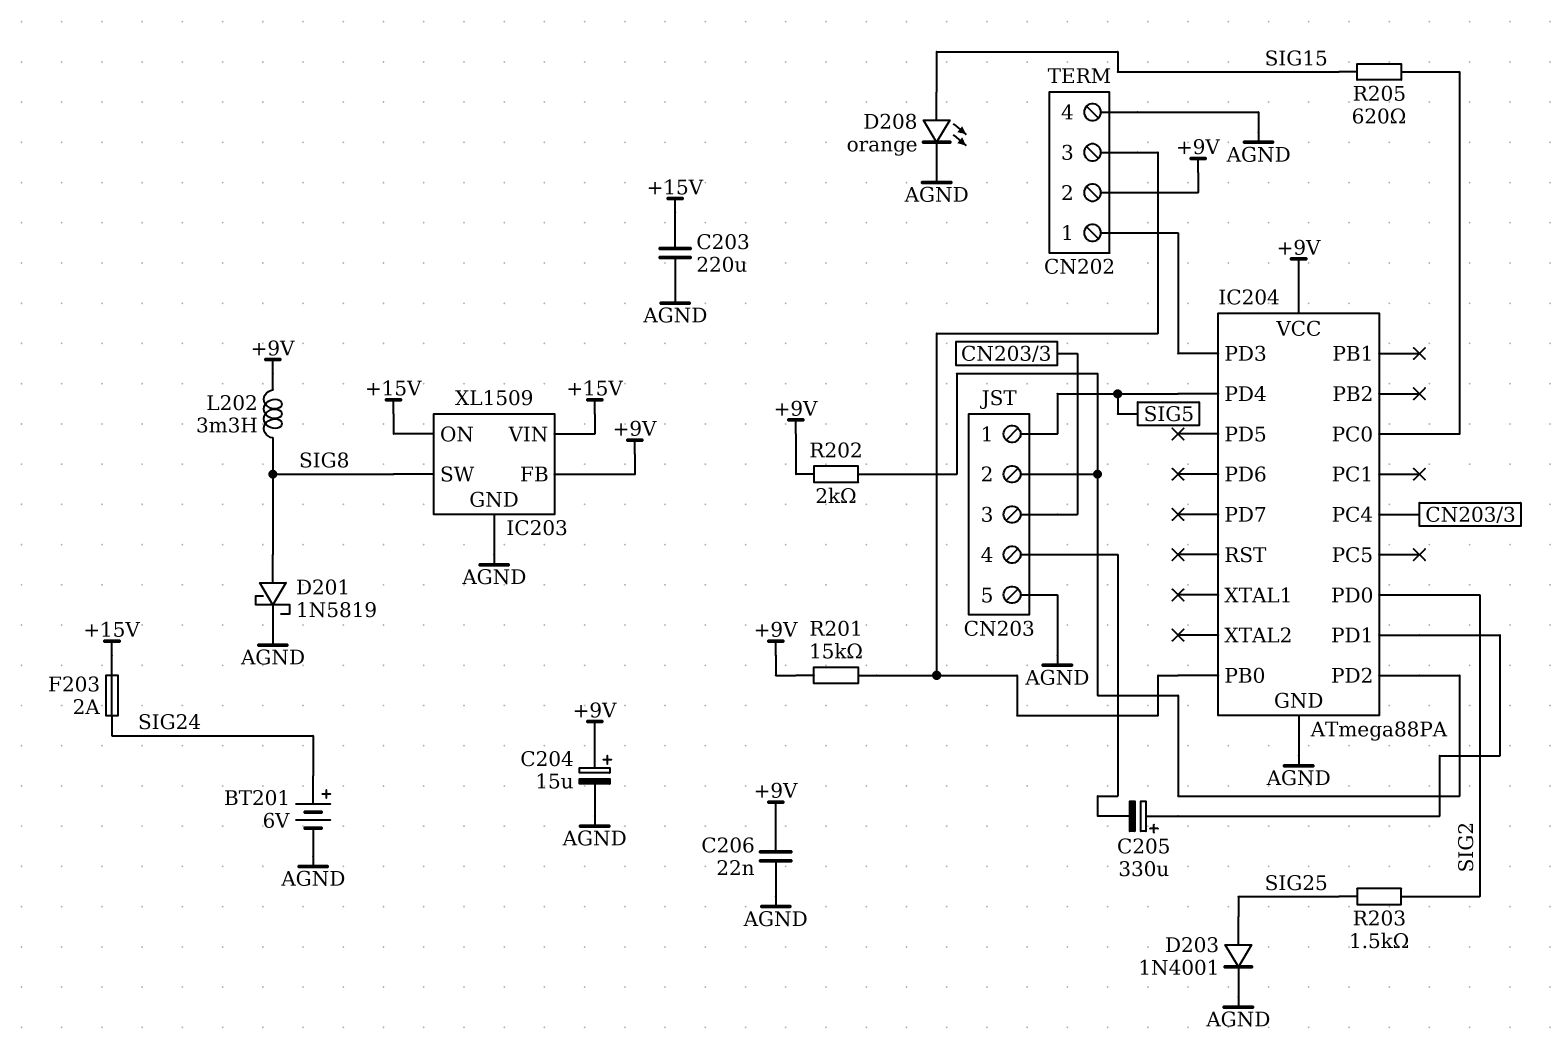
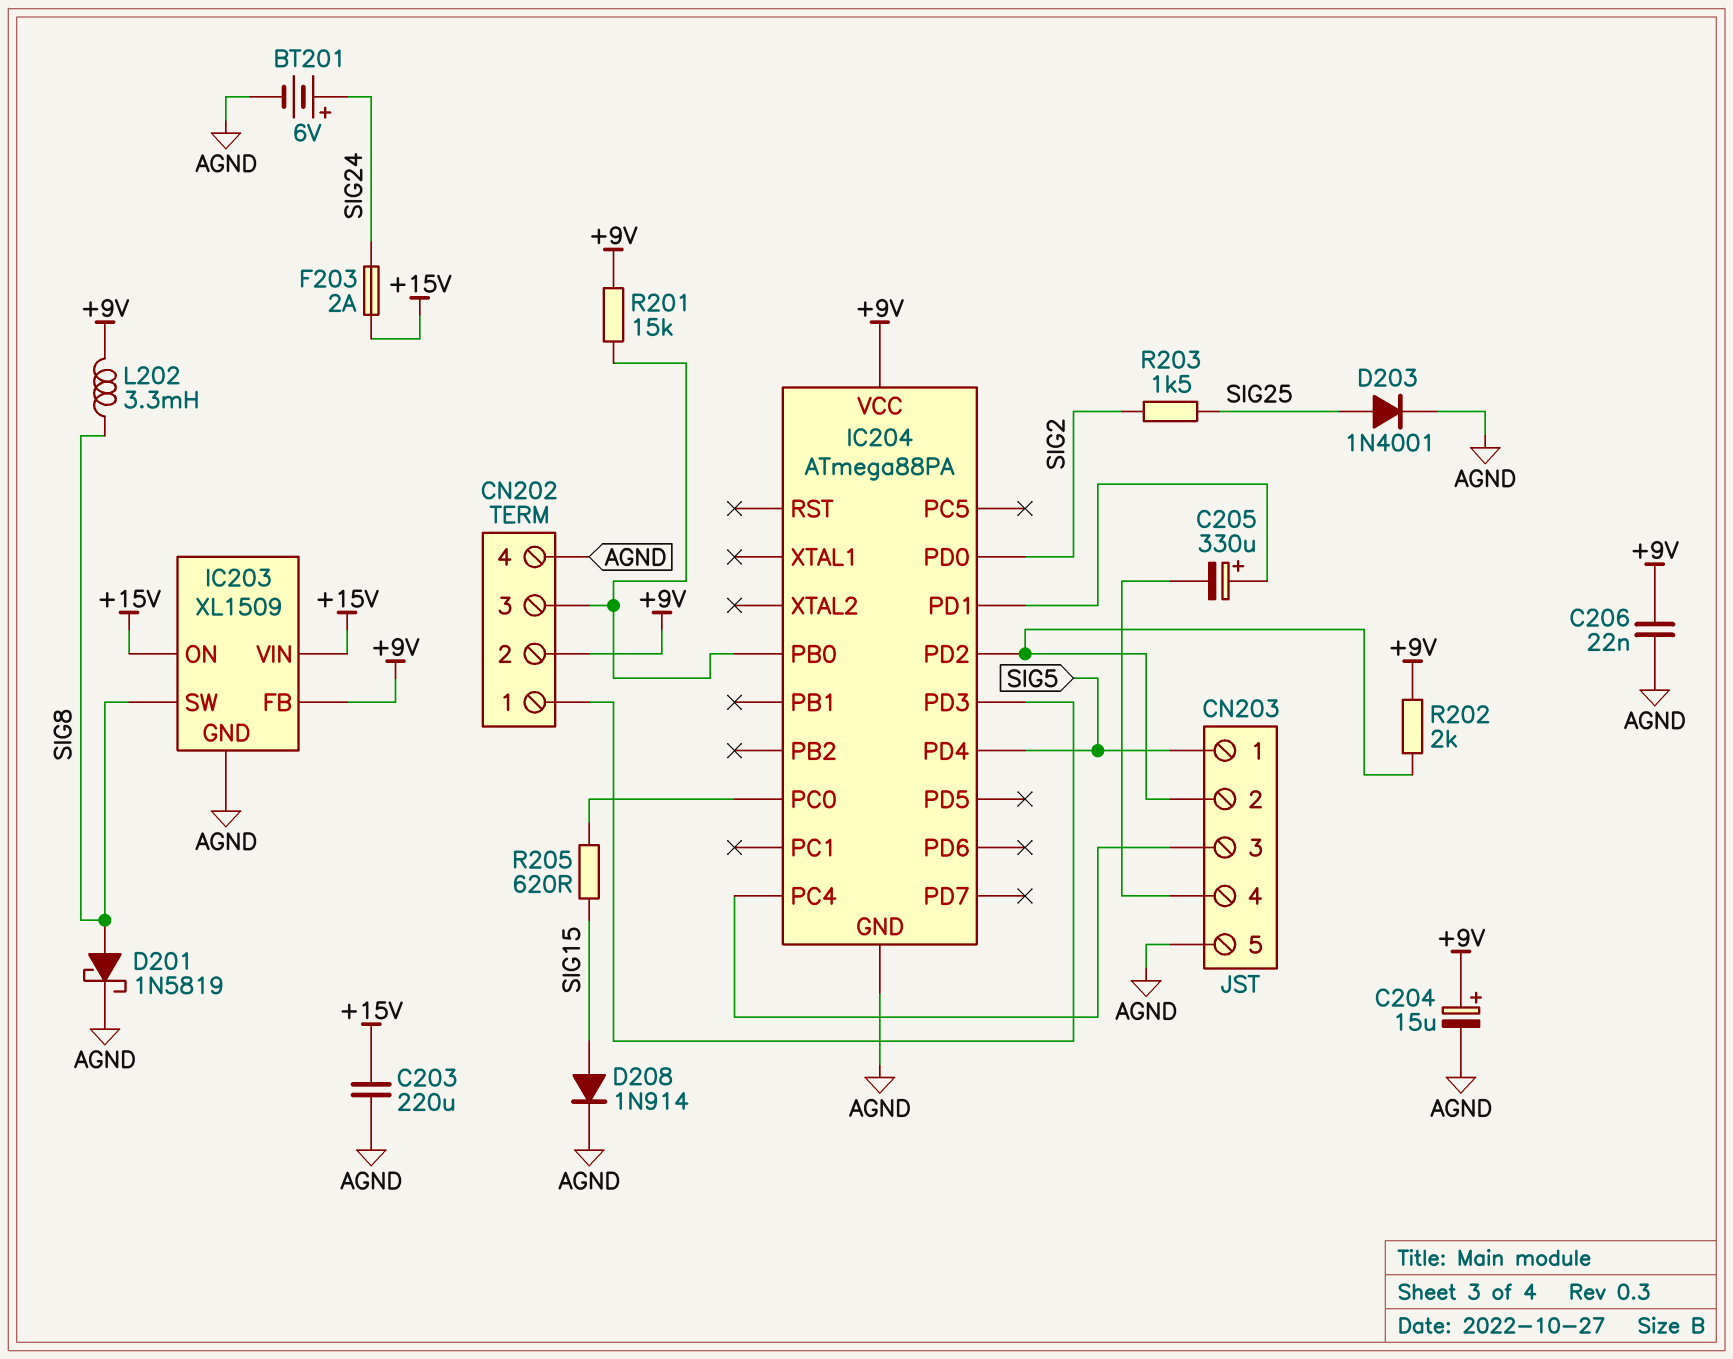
D208: LED orange (A SIG15, K AGND) -> diode 1N914 (A SIG15, K AGND)

